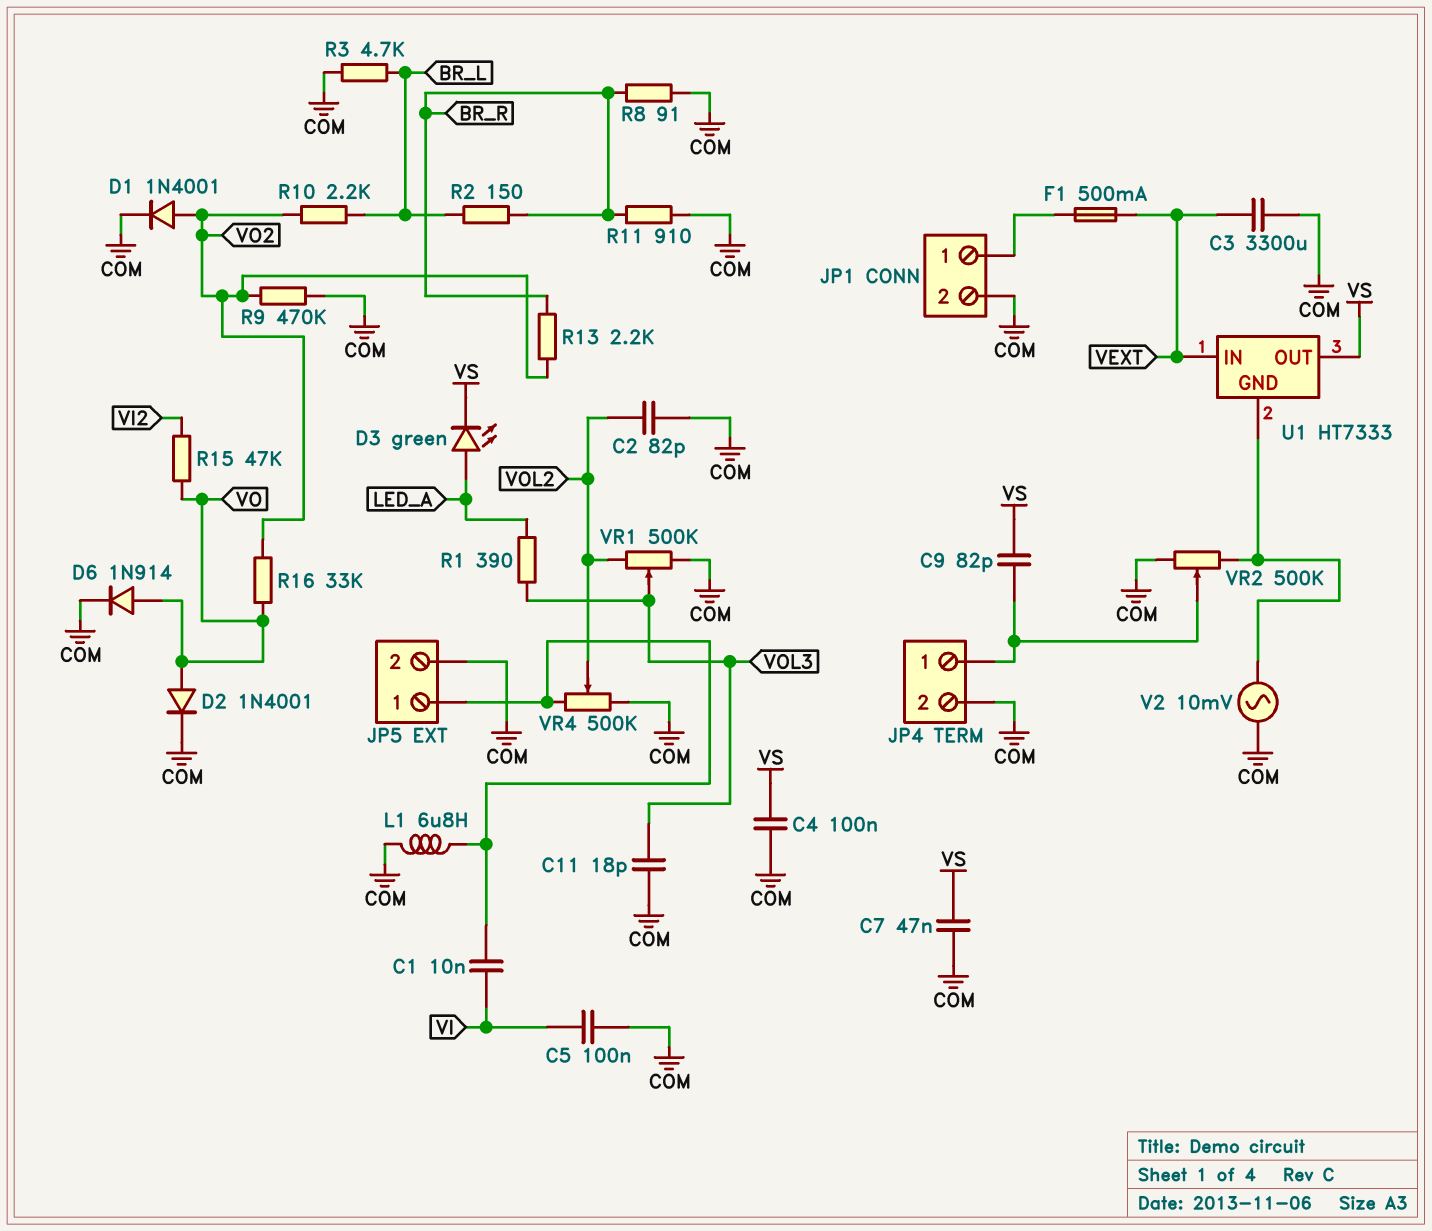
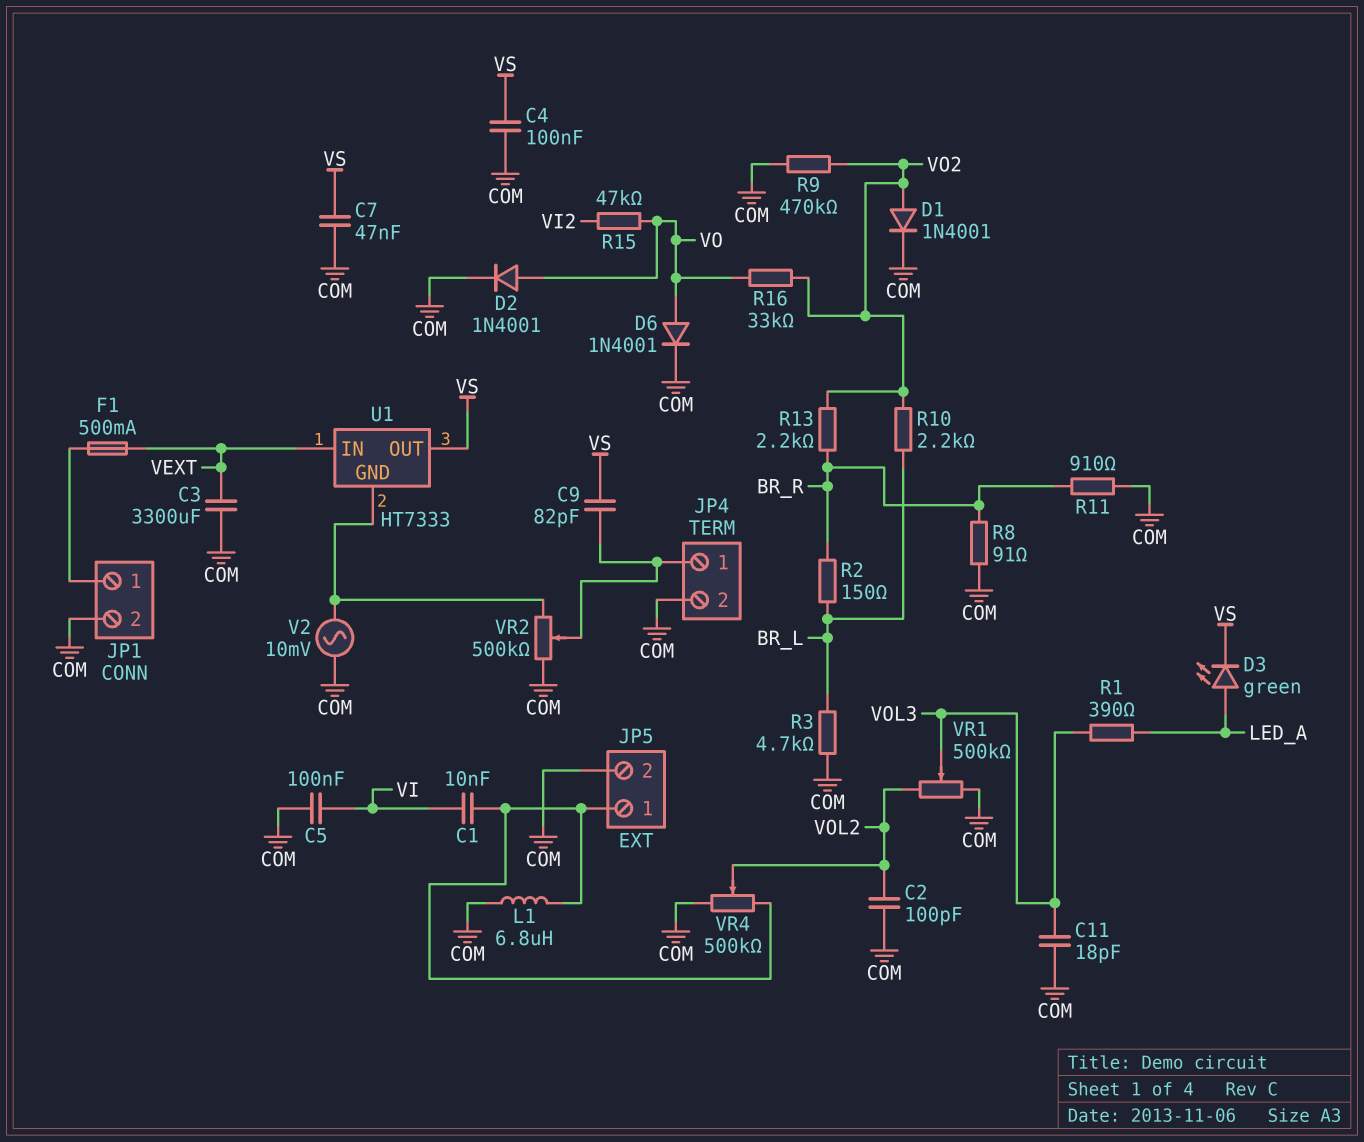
C2: 82pF (COM, VOL2) -> 100pF (COM, VOL2)
D6: diode 1N914 (A VO, K COM) -> diode 1N4001 (A VO, K COM)

